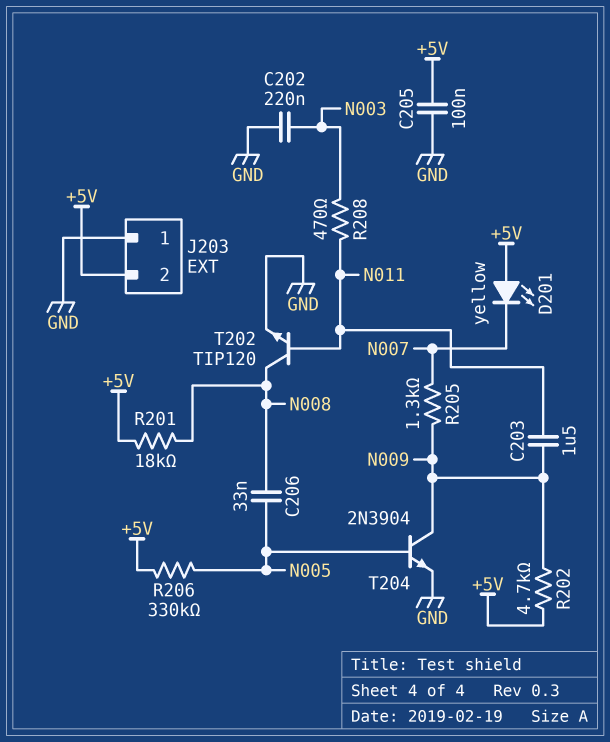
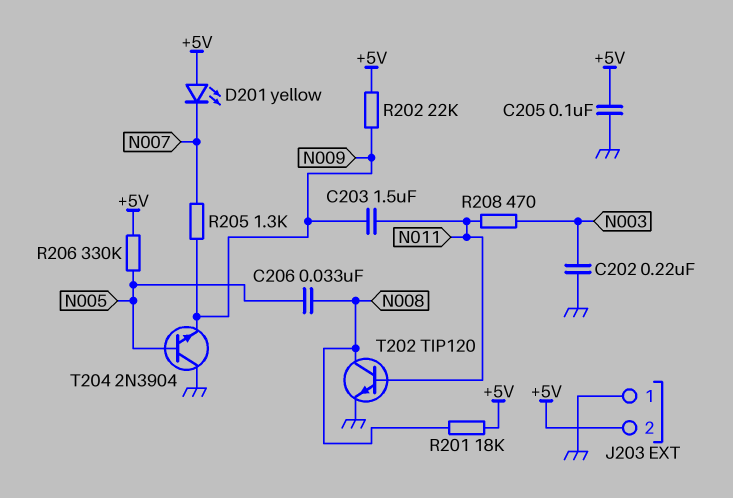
R202: 4.7k (+5V, N009) -> 22k (+5V, N009)
T204: NPN 2N3904 (B N005, C N009, E GND) -> NPN 2N3904 (B N005, C GND, E N009)

